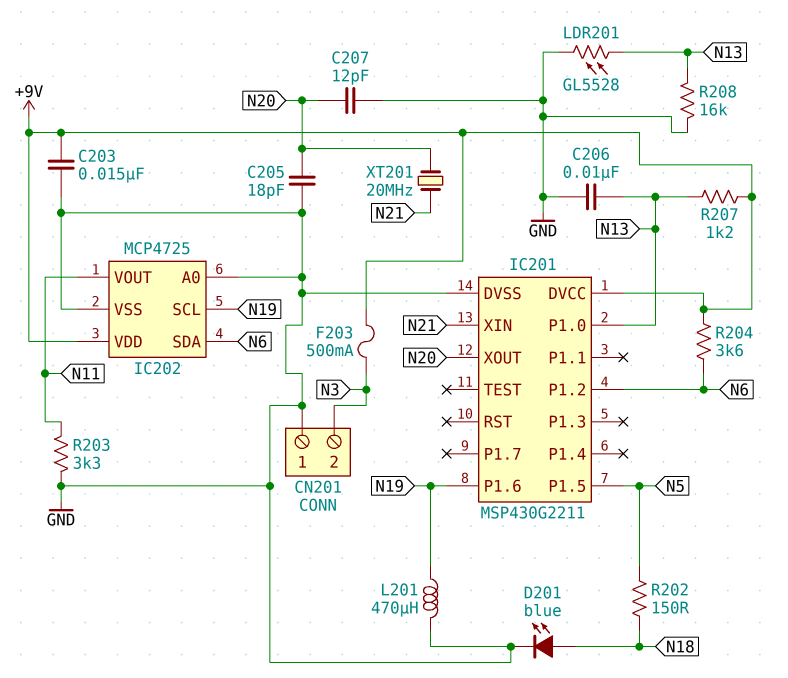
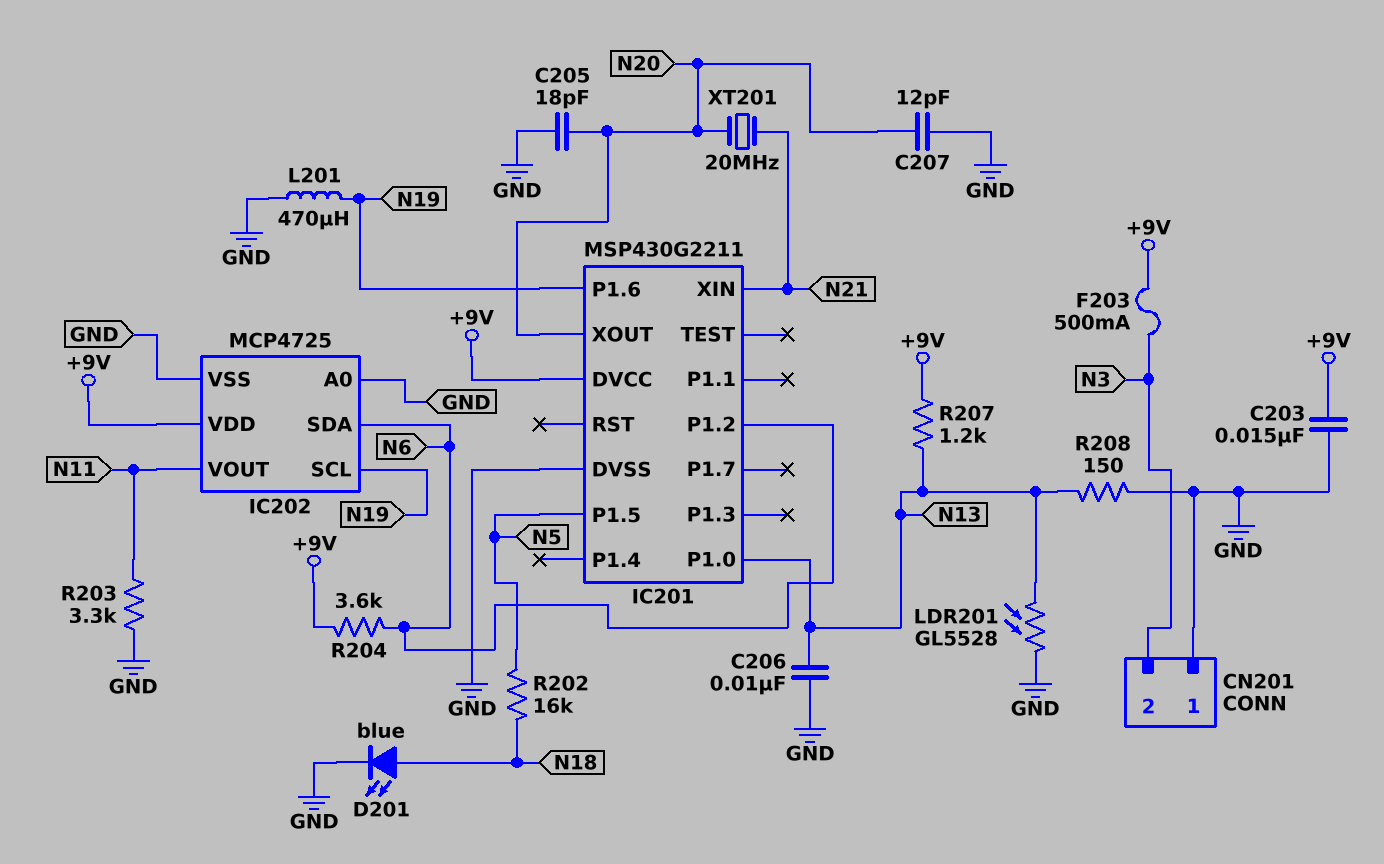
R202: 150 (N5, N18) -> 16k (N5, N18)
R208: 16k (GND, N13) -> 150 (GND, N13)

